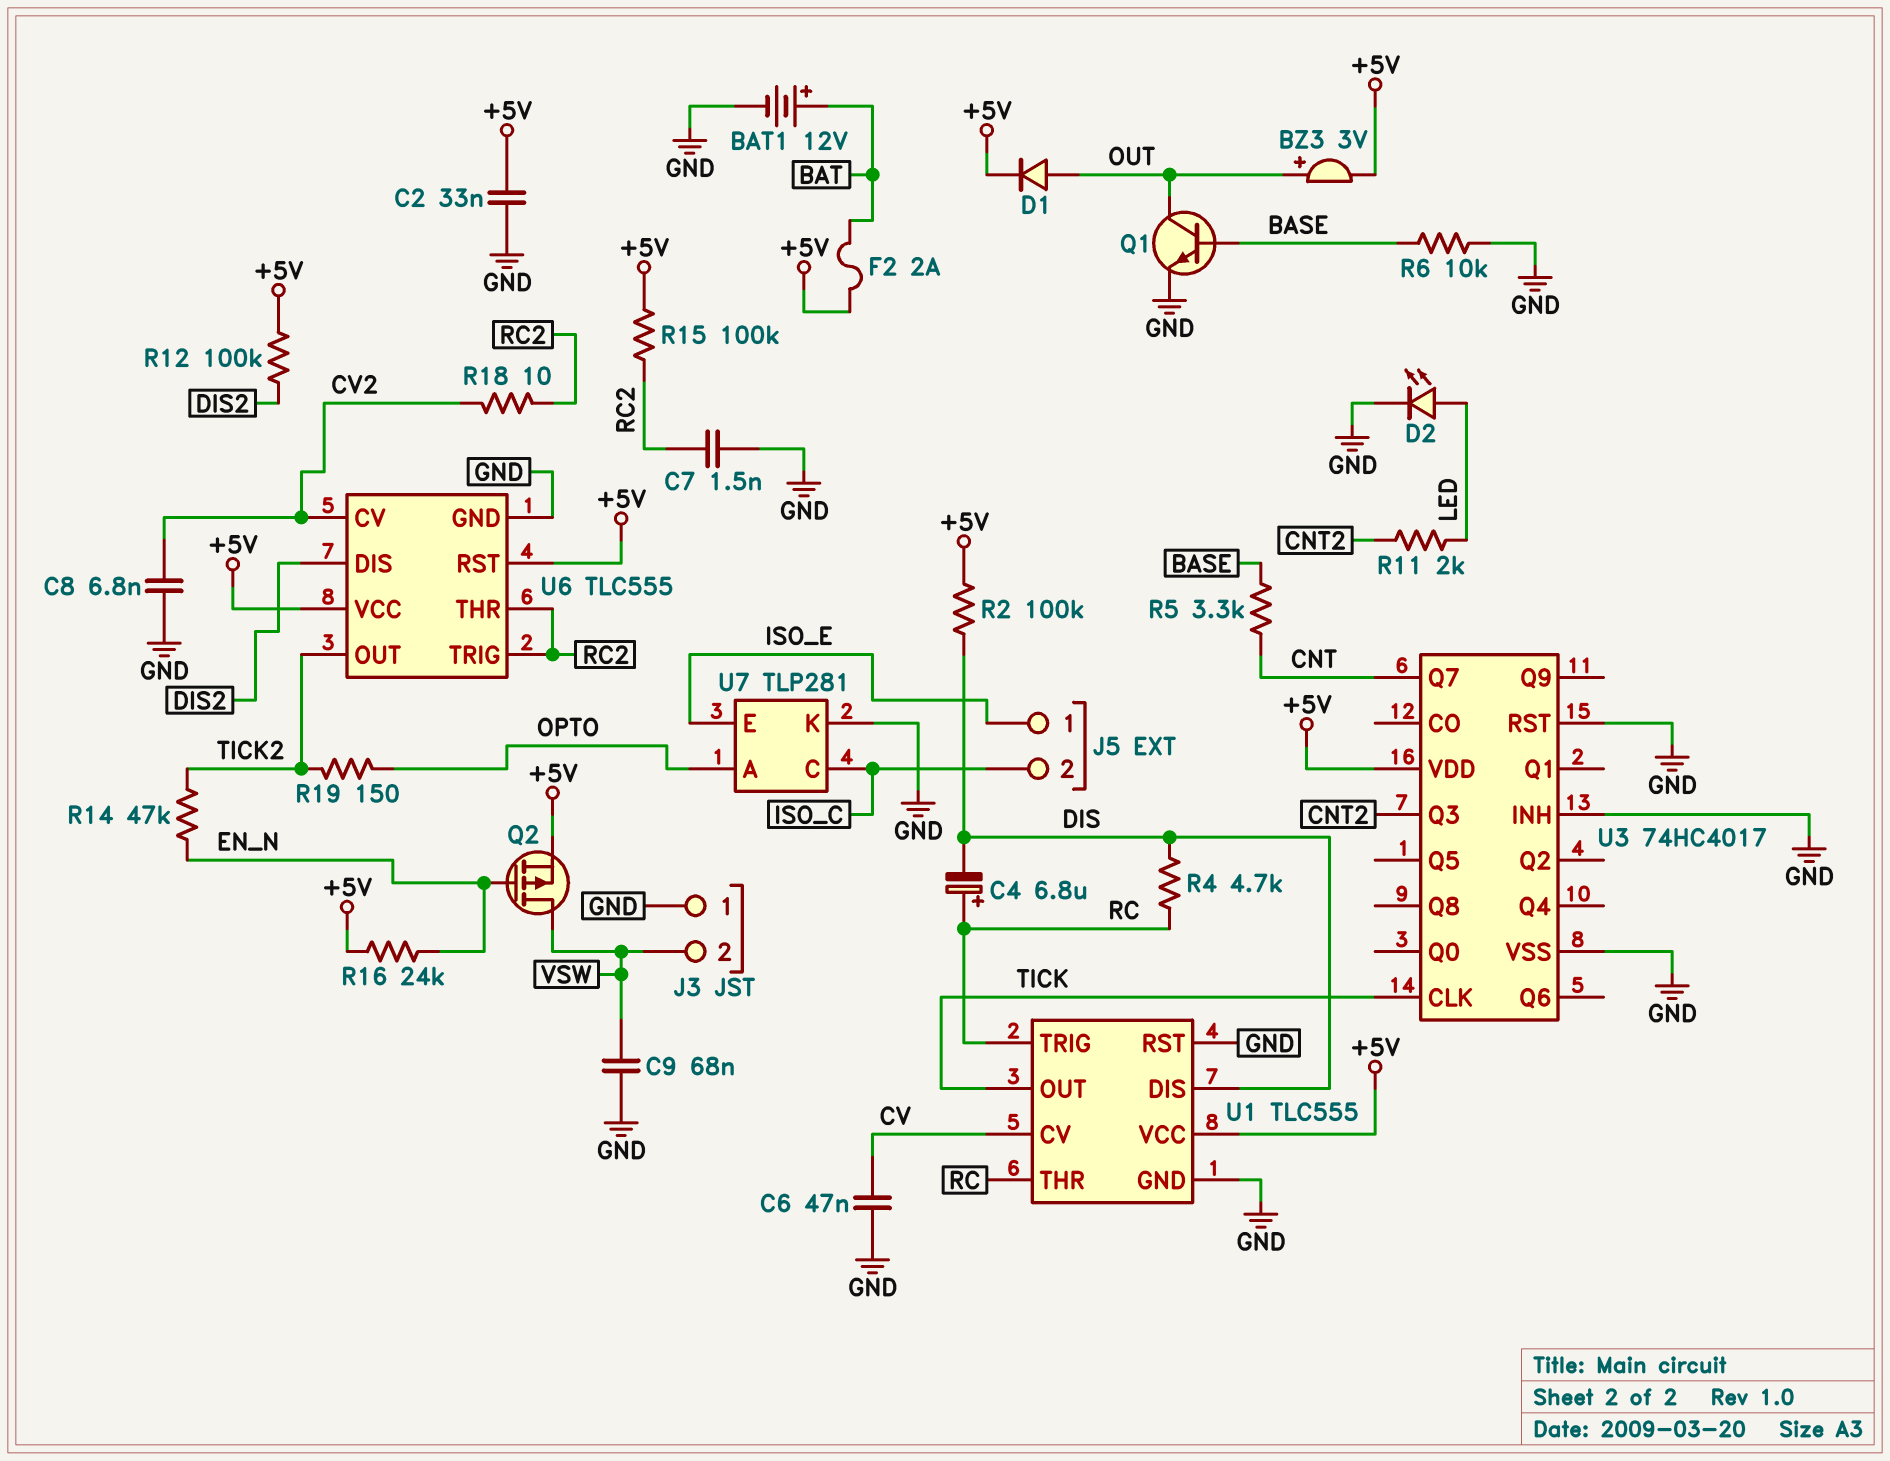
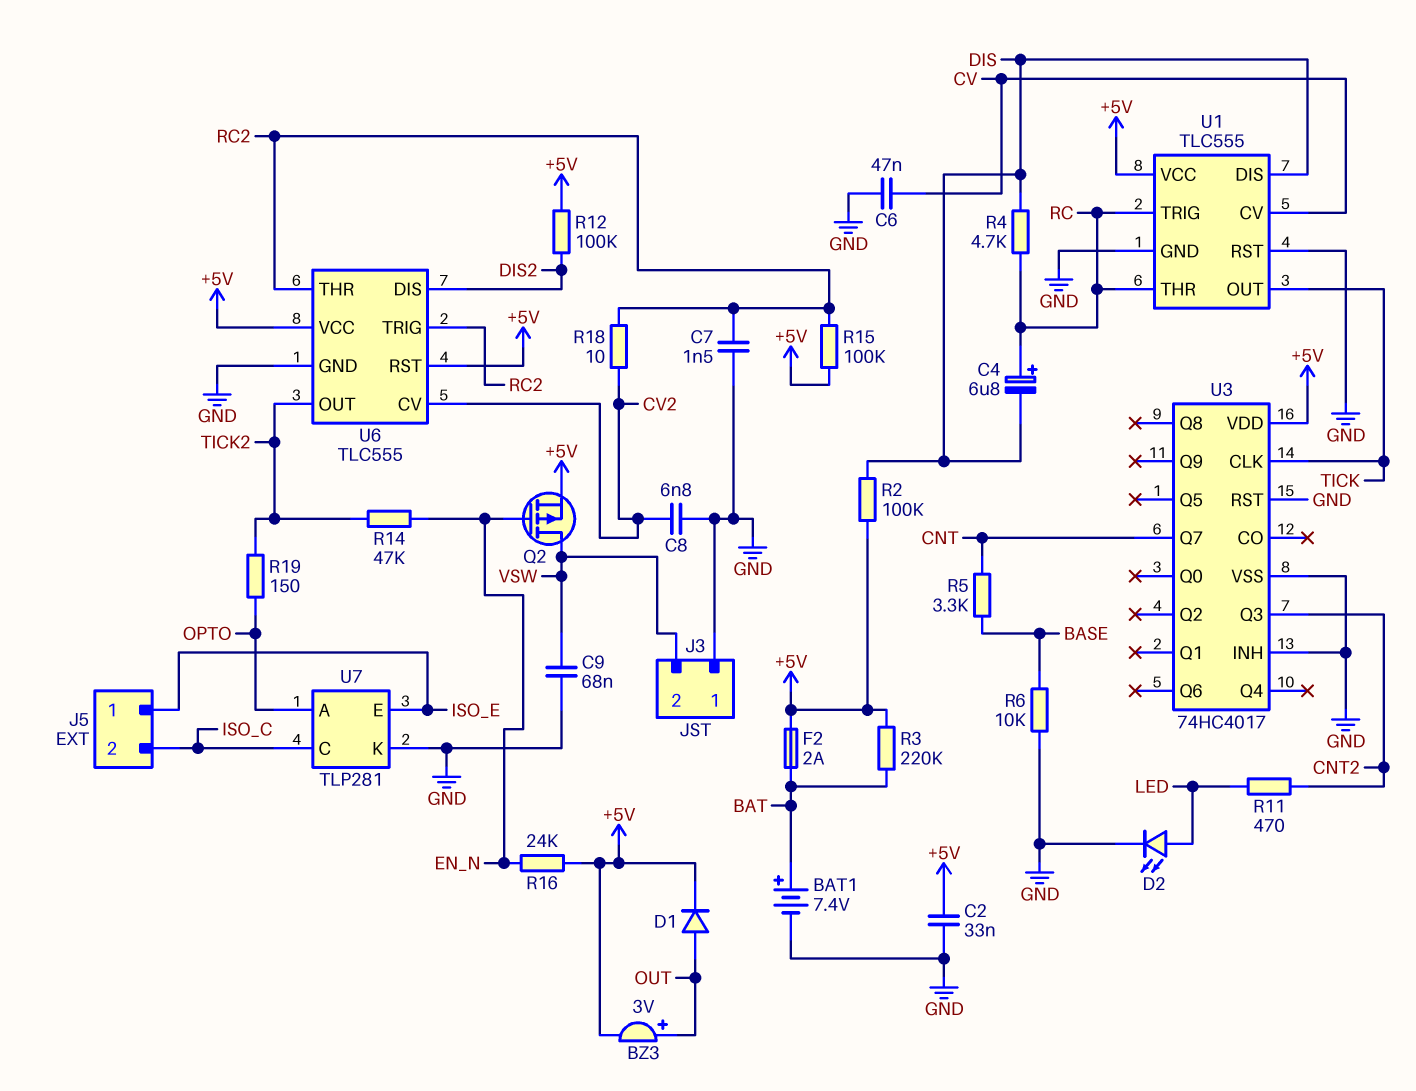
BAT1: 12V (plus BAT, minus GND) -> 7.4V (plus BAT, minus GND)
Q1: NPN (B BASE, C OUT, E GND) -> none
R3: none -> 220k (+5V, BAT)
R11: 2k (CNT2, LED) -> 470 (CNT2, LED)

